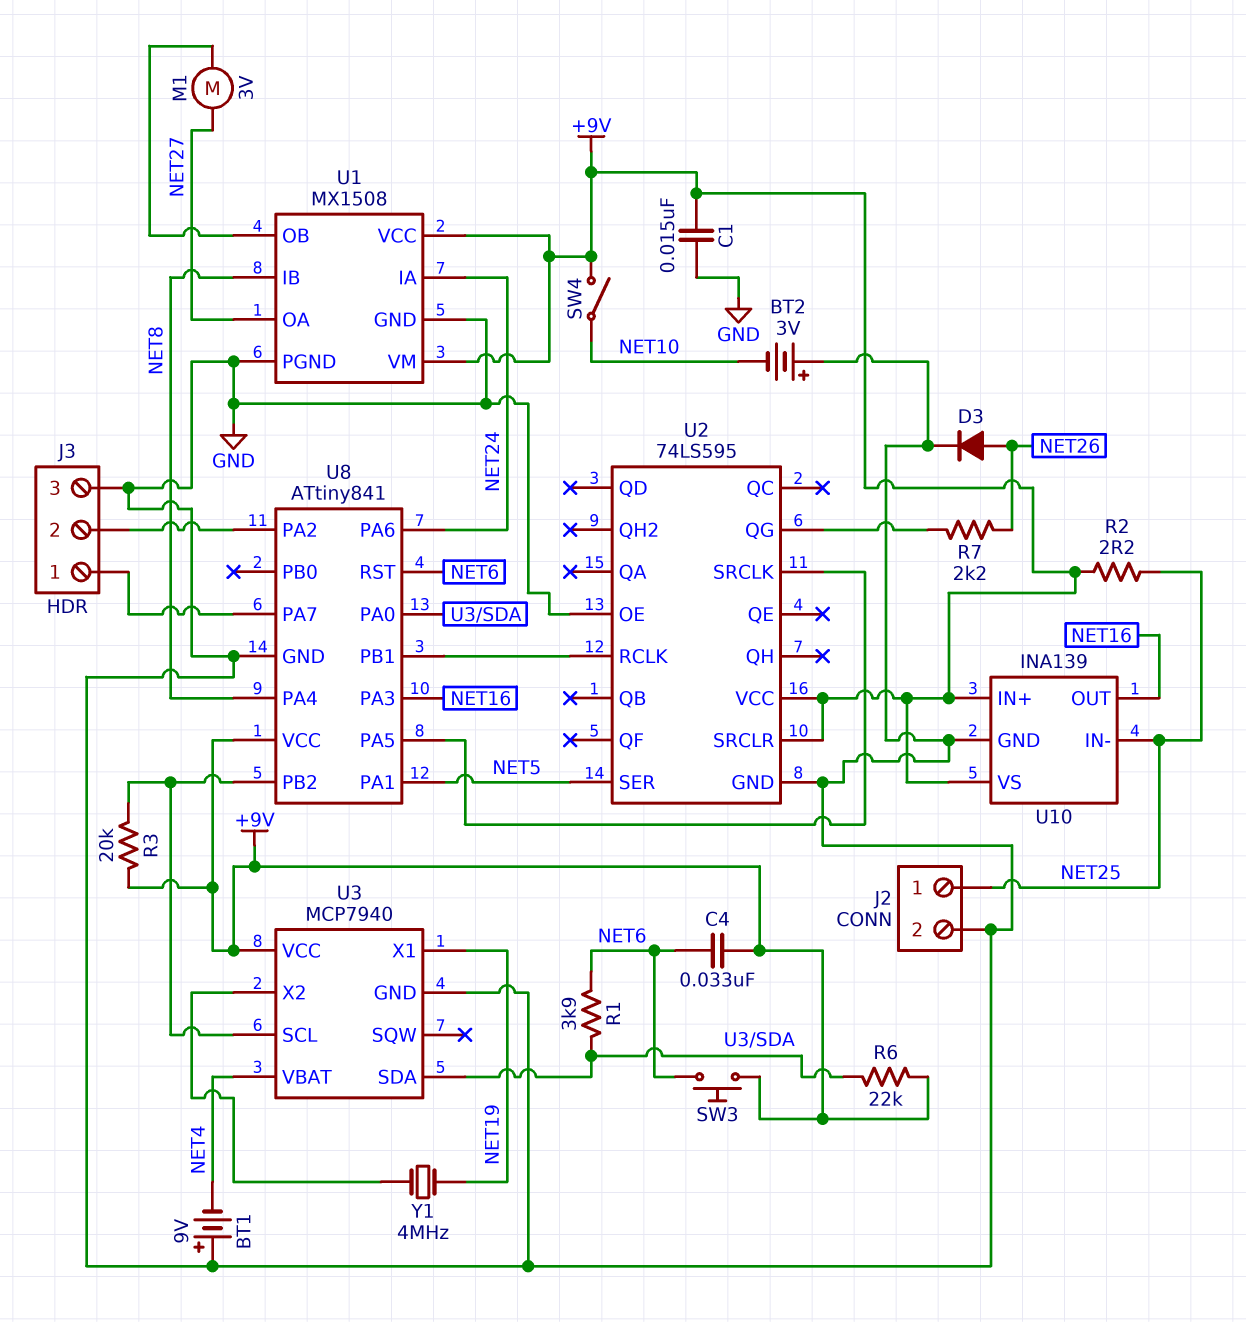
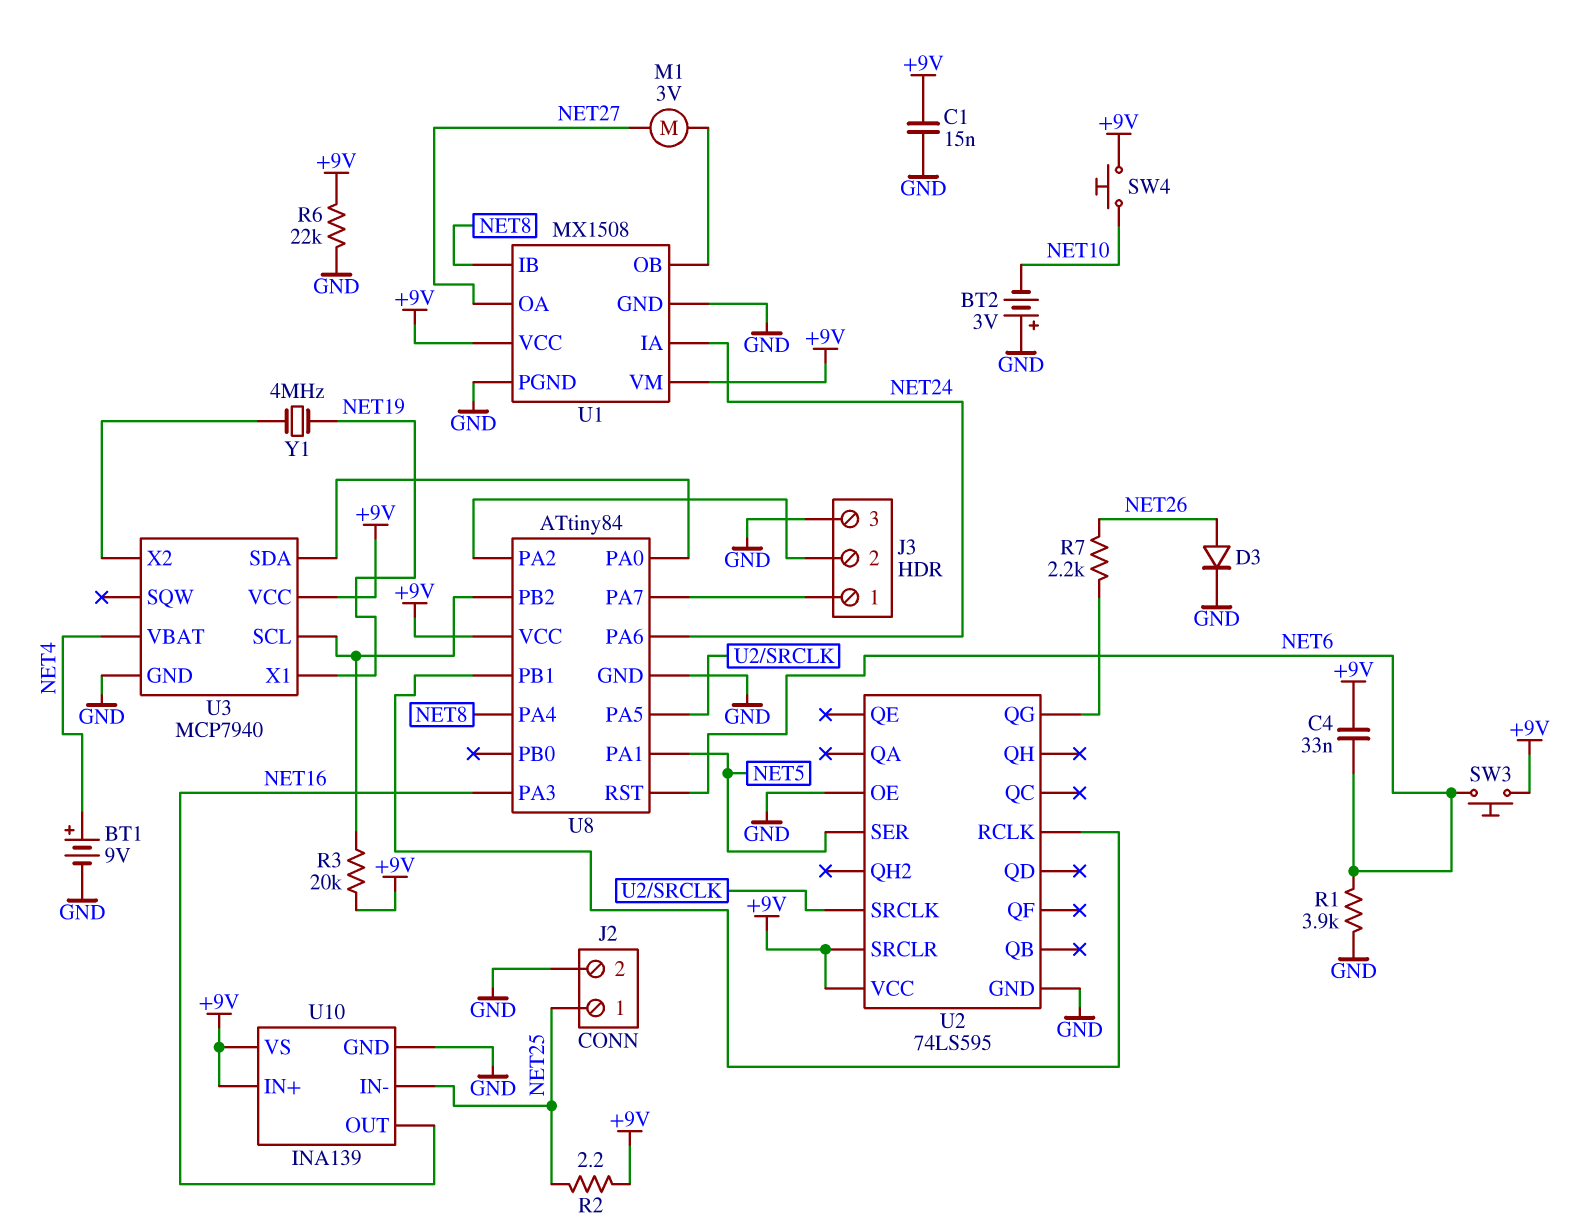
BT1: 9V (plus GND, minus NET4) -> 9V (plus NET4, minus GND)
R1: 3.9k (NET6, U3/SDA) -> 3.9k (GND, NET6)
R6: 22k (+9V, U3/SDA) -> 22k (+9V, GND)
SW4: switch (+9V, NET10) -> button (+9V, NET10)
U8: ATtiny841 -> ATtiny84

